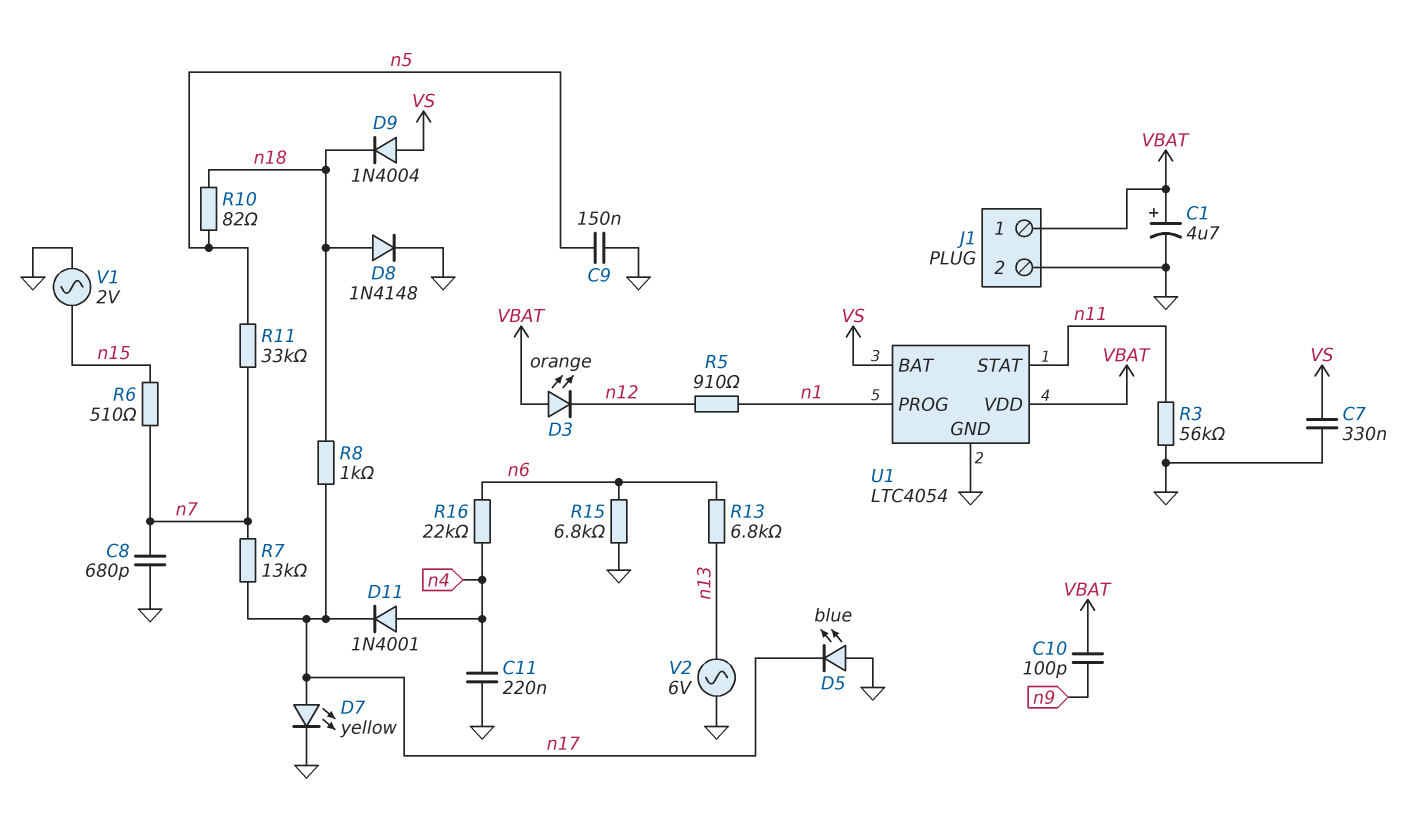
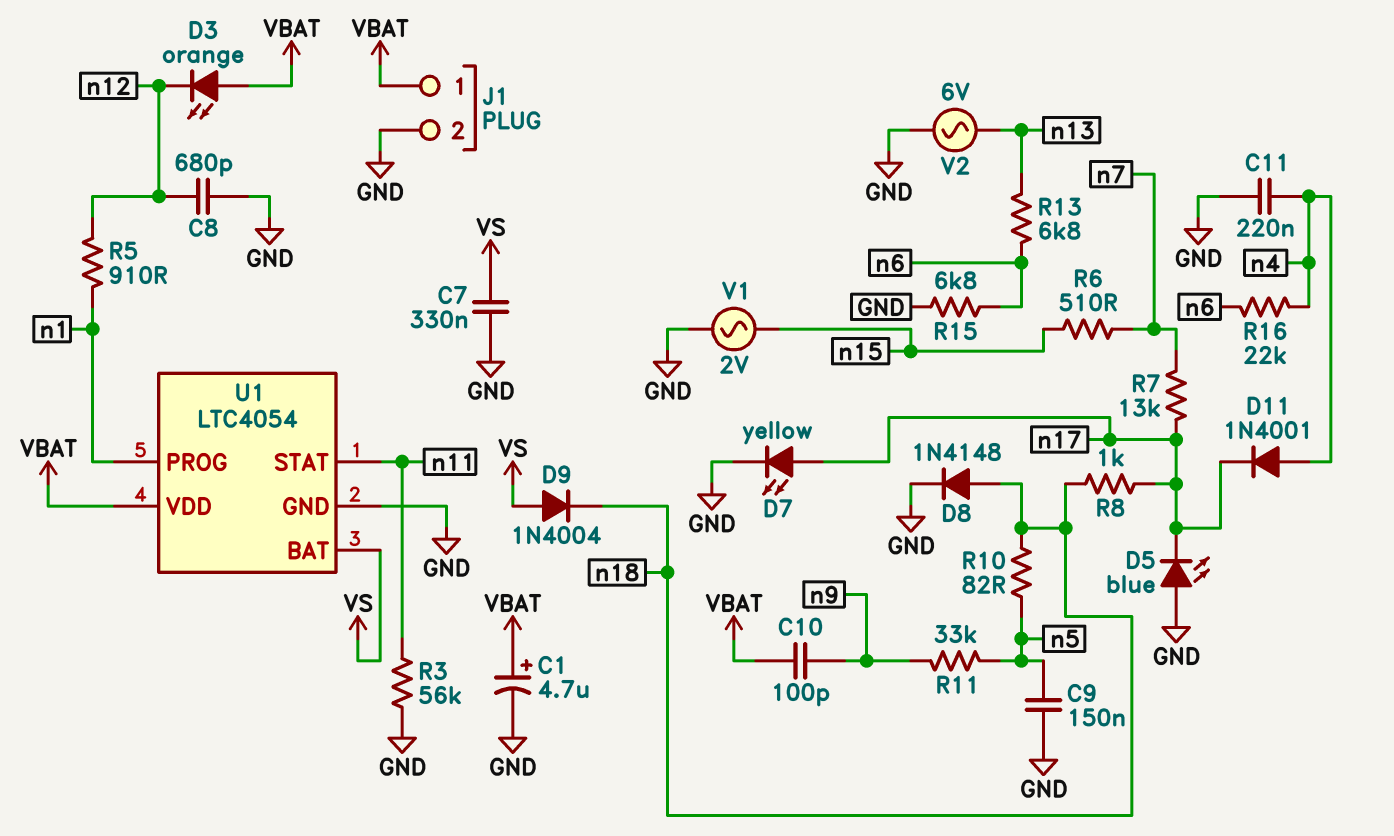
C8: 680pF (GND, n7) -> 680pF (GND, n12)
R11: 33k (n5, n7) -> 33k (n5, n9)

